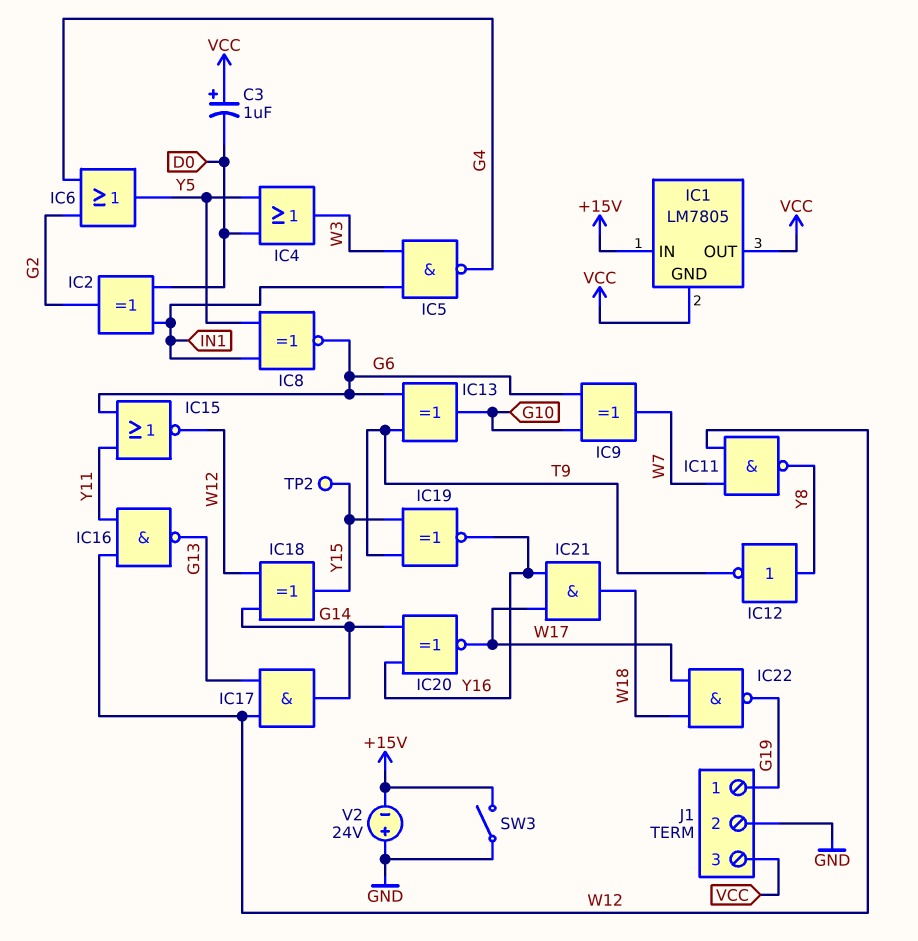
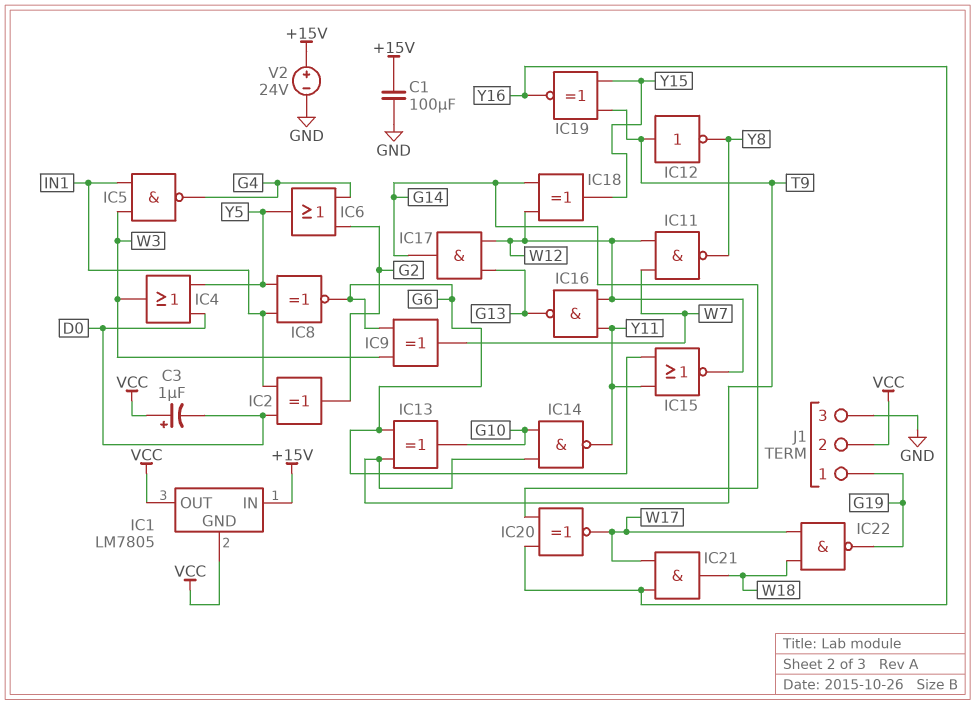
C1: none -> 100uF (+15V, GND)
IC9: XOR (in G6, in G10, out W7) -> XOR (in G6, in W3, out W7)
IC12: NOT (in Y8, out T9) -> NOT (in T9, out Y8)
IC14: none -> NAND (in G10, in T9, out Y11)
J1 pin 2: GND -> VCC
J1 pin 3: VCC -> GND
SW3: switch (+15V, GND) -> none
TP2: test point (Y15) -> none
V2: 24V (plus GND, minus +15V) -> 24V (plus +15V, minus GND)

